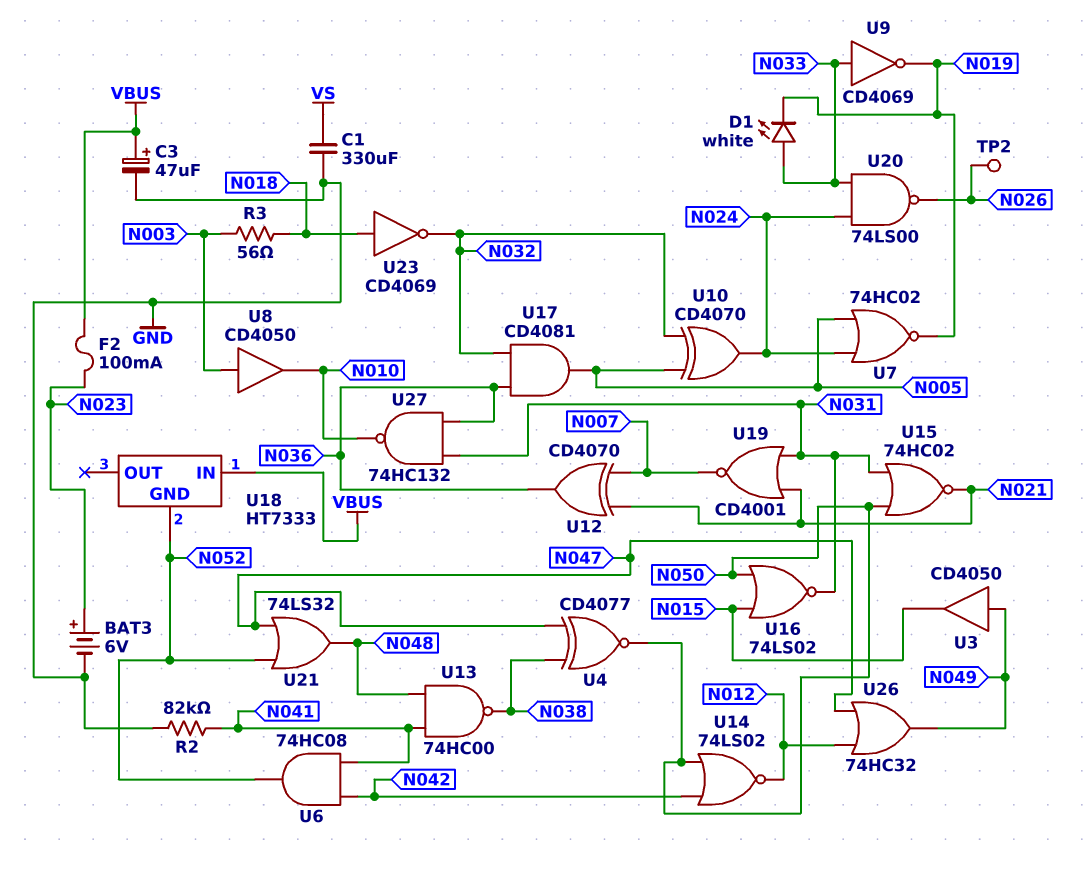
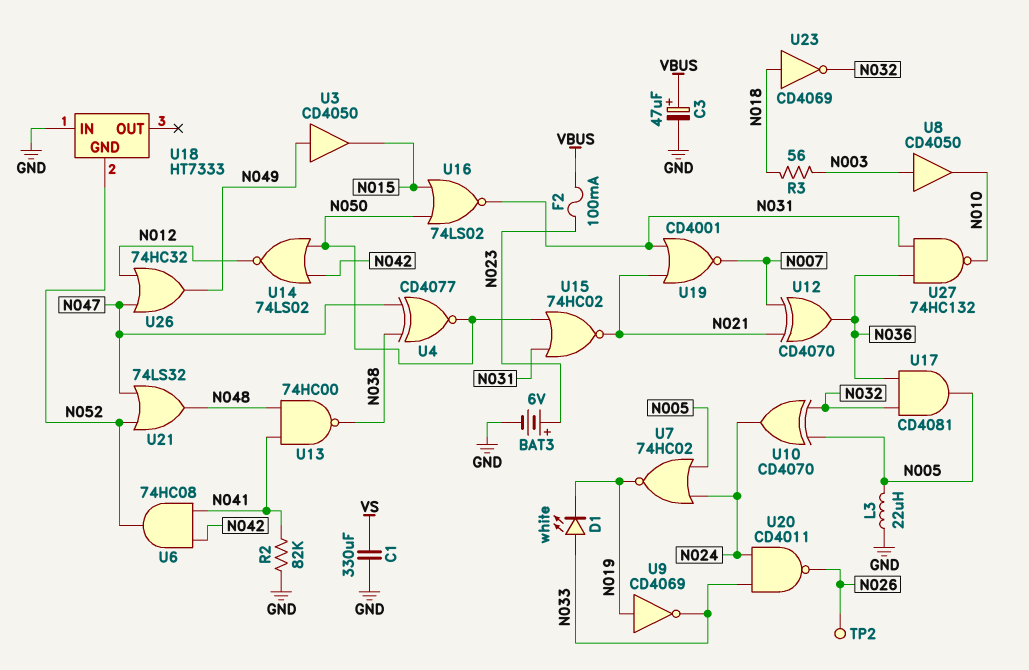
L3: none -> 22uH (GND, N005)
U9: NOT CD4069 (in N033, out N019) -> NOT CD4069 (in N019, out N033)
U18 pin IN: VBUS -> GND
U20: NAND 74LS00 (in N024, in N033, out N026) -> NAND CD4011 (in N024, in N033, out N026)

